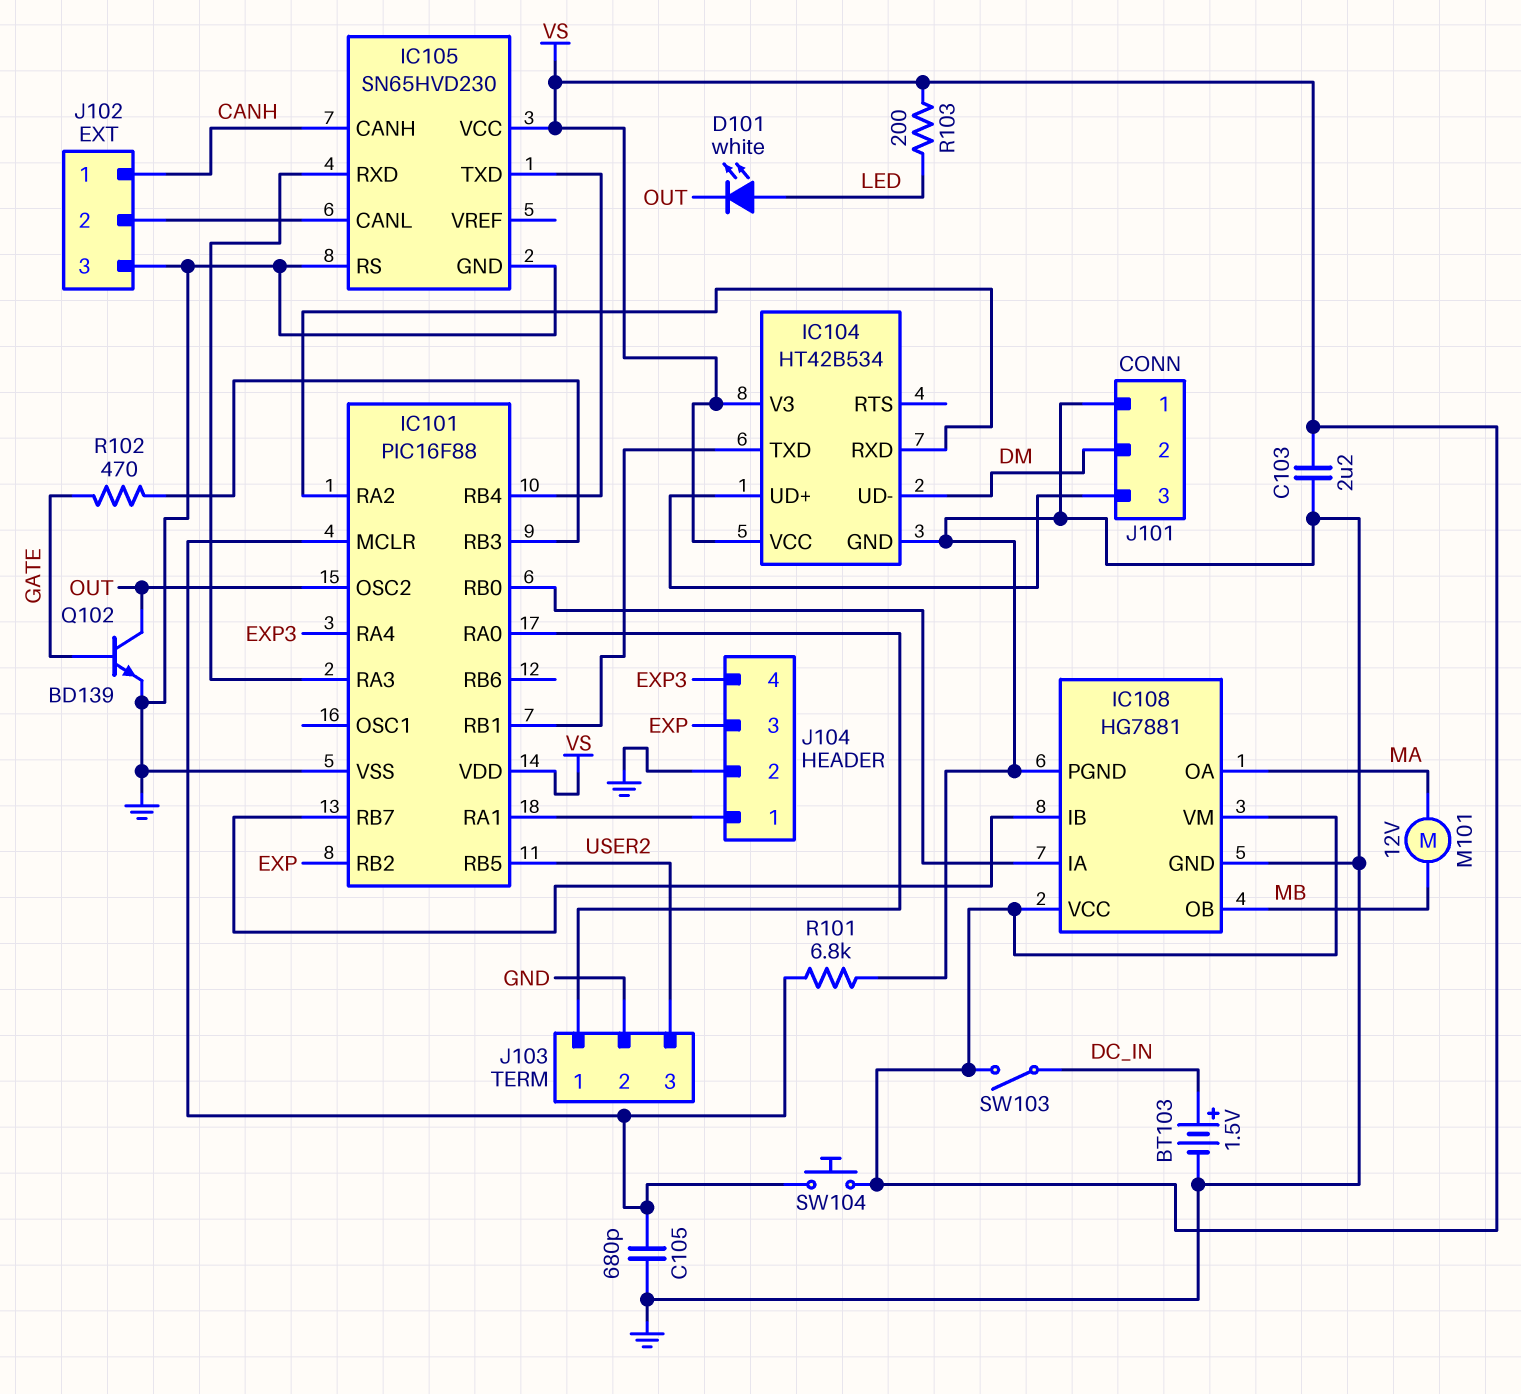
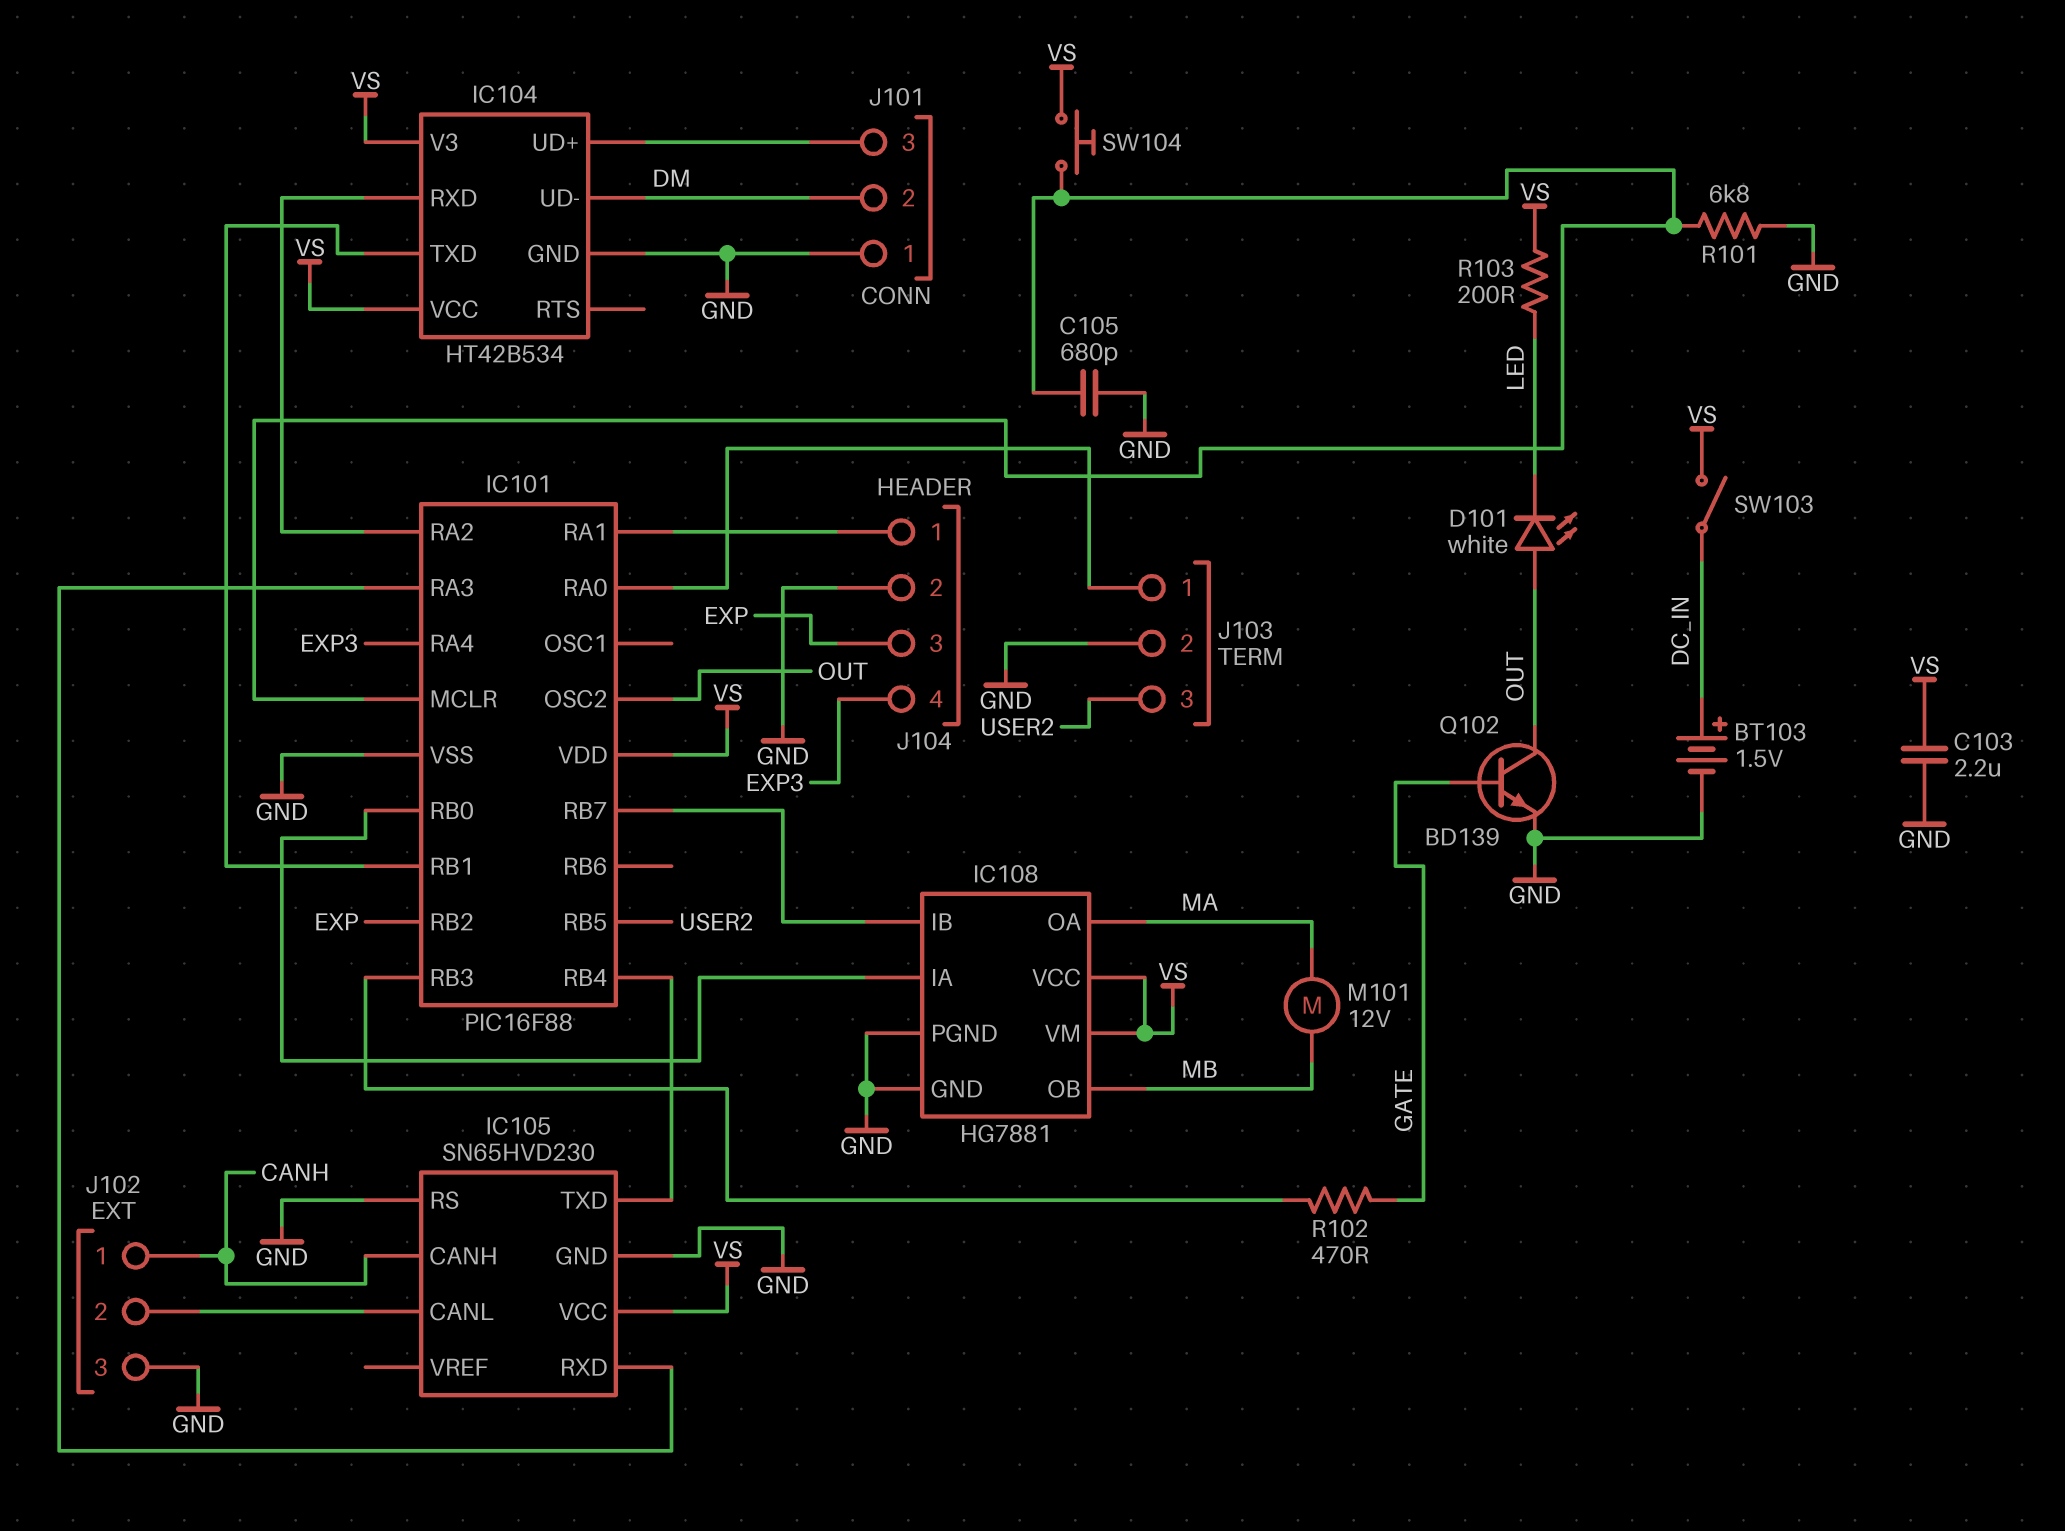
D101: LED white (A LED, K OUT) -> LED white (A OUT, K LED)

